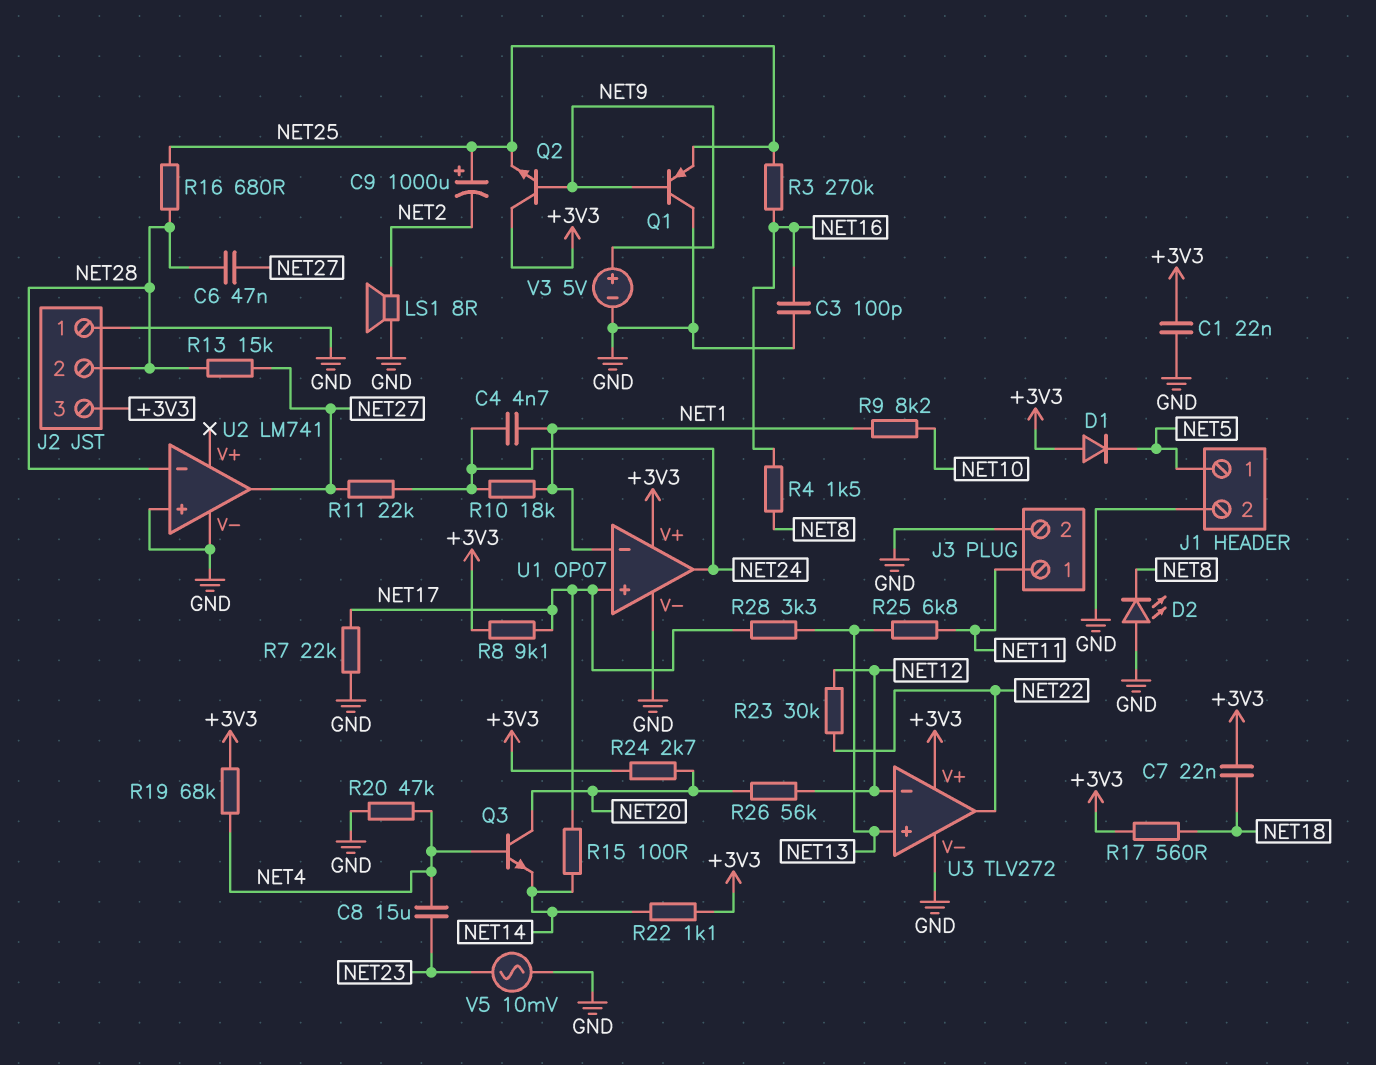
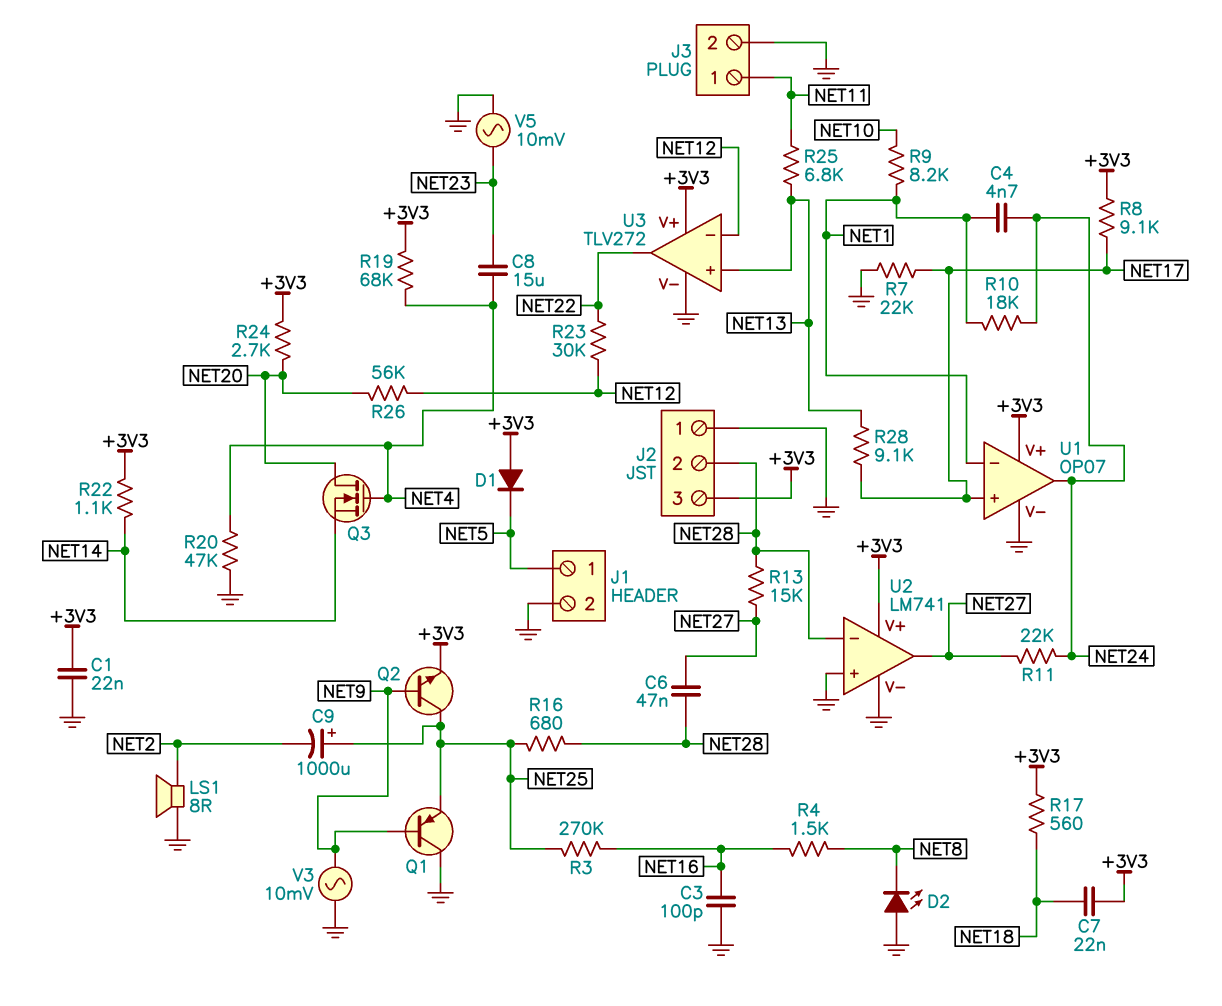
Q2: NPN (B NET9, C +3V3, E NET25) -> NPN (B NET9, C NET25, E +3V3)
Q3: NPN (B NET4, C NET20, E NET14) -> NMOS (G NET4, D NET20, S NET14)
R15: 100 (NET14, NET17) -> none
R28: 3.3k (NET13, NET17) -> 9.1k (NET13, NET17)
U2 pin V+: none -> +3V3
V3: 5V (plus NET9, minus GND) -> AC 10mV (GND, NET9)

